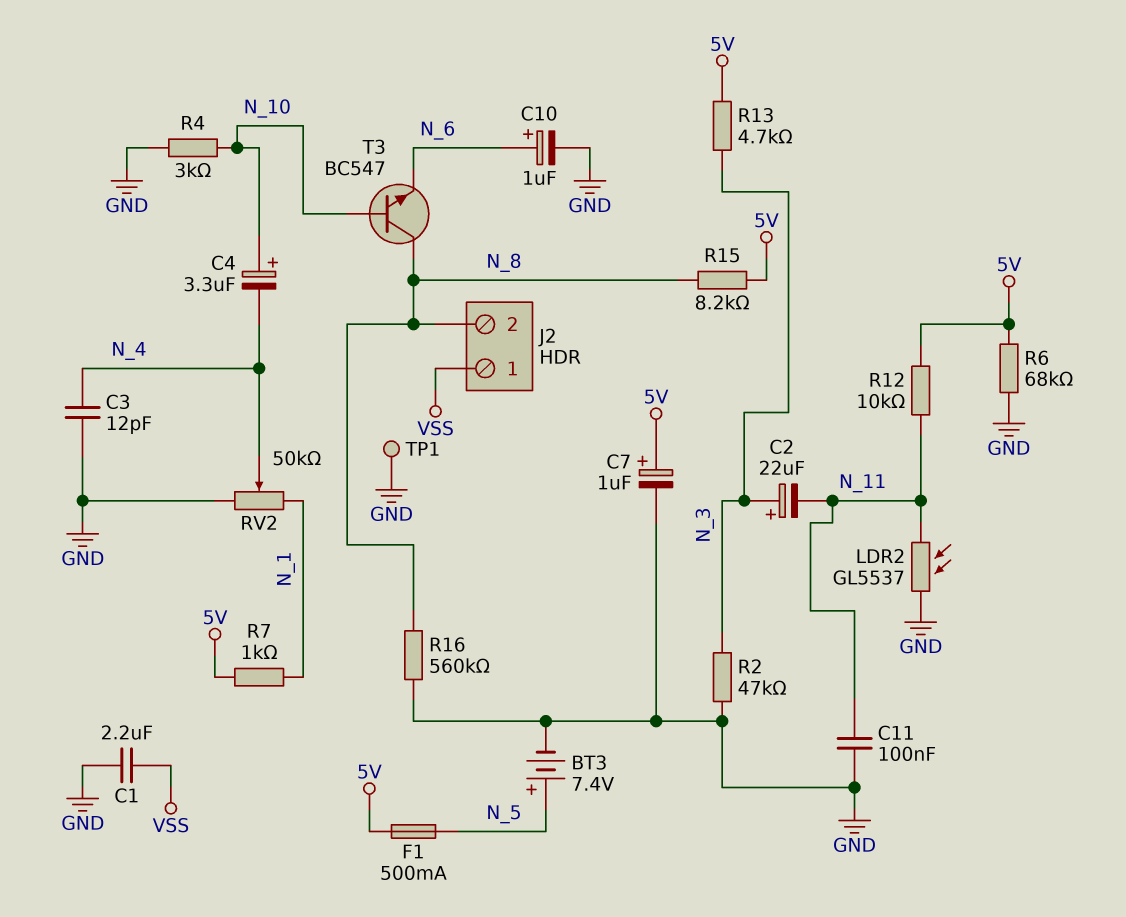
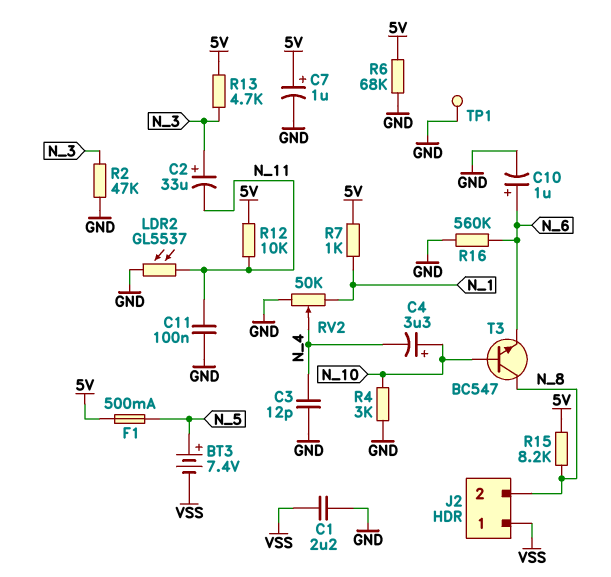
BT3: 7.4V (plus N_5, minus GND) -> 7.4V (plus N_5, minus VSS)
C2: 22uF (plus N_3, minus N_11) -> 33uF (plus N_3, minus N_11)
R16: 560k (GND, N_8) -> 560k (GND, N_6)

